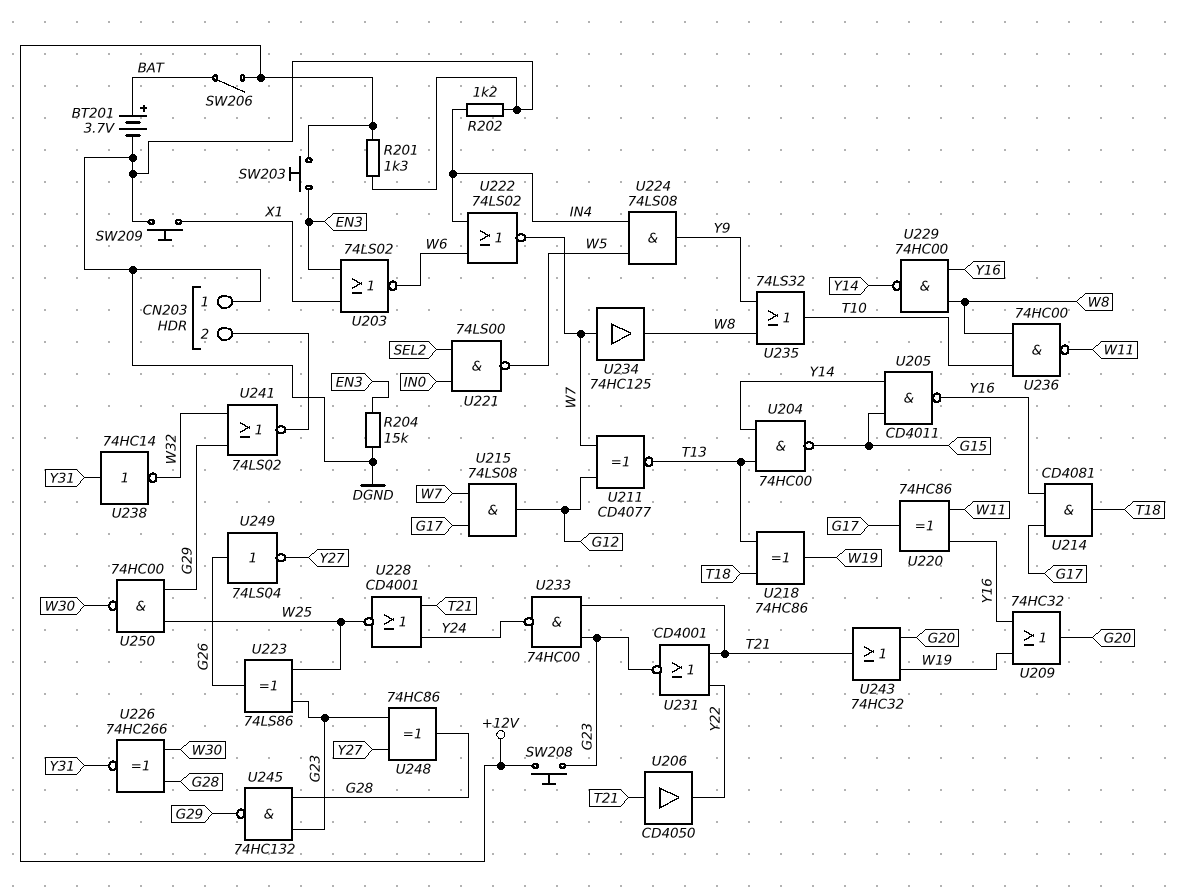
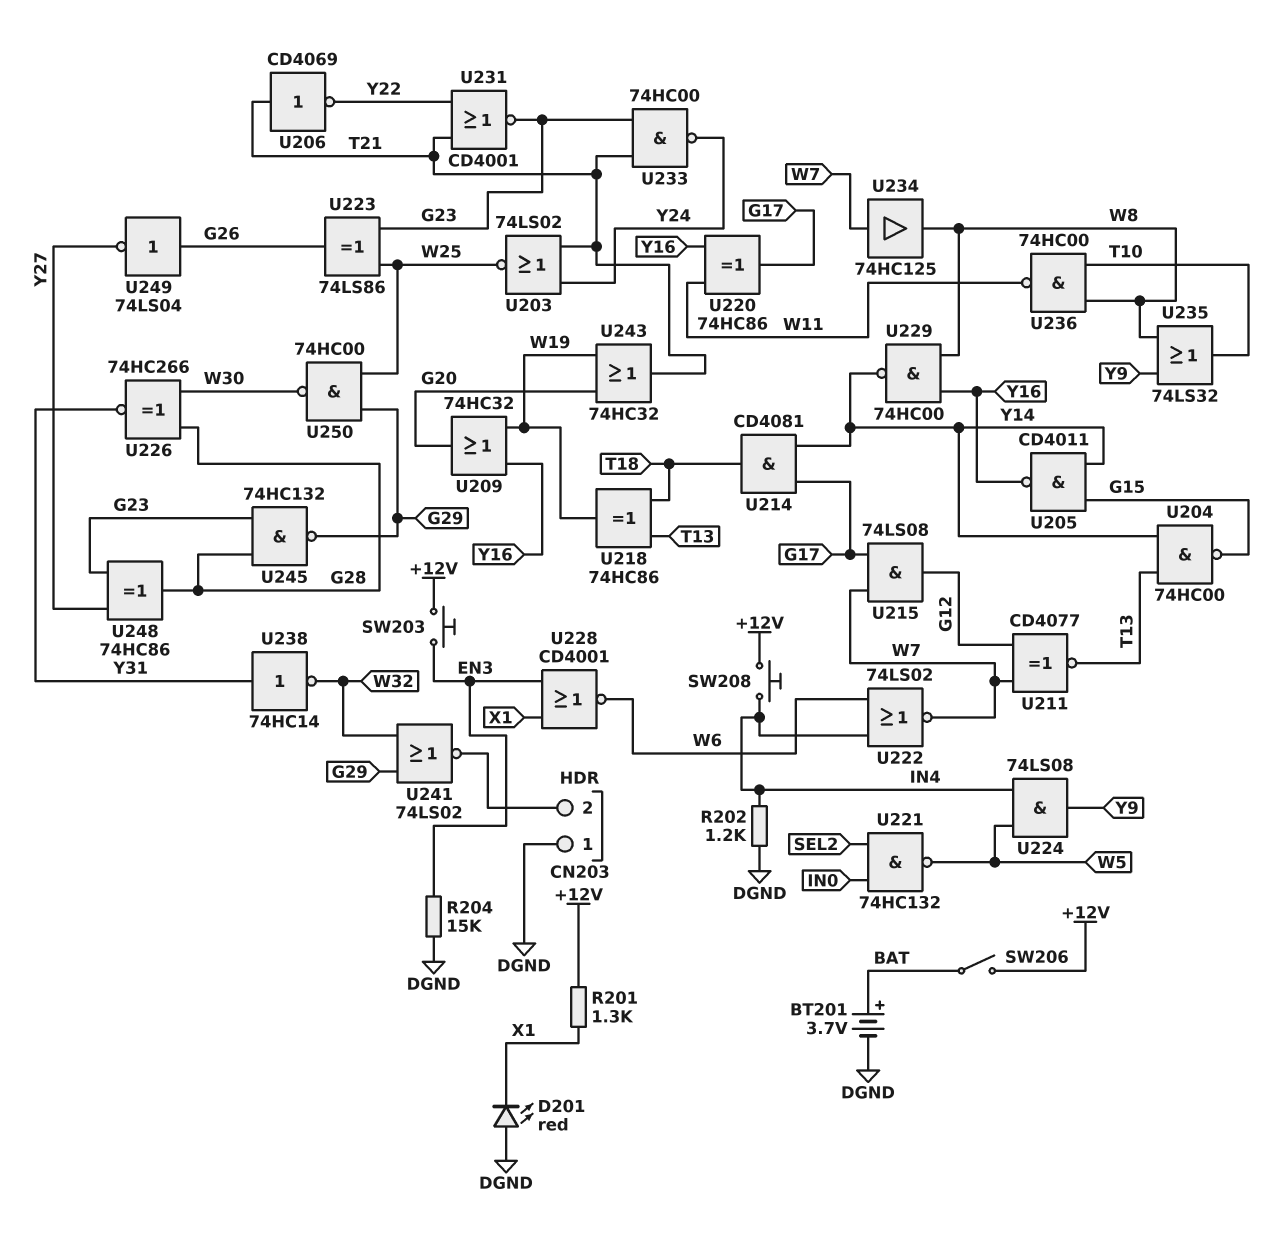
D201: none -> LED red (A DGND, K X1)
R201: 1.3k (+12V, DGND) -> 1.3k (+12V, X1)
SW208: button (+12V, G23) -> button (+12V, IN4)
SW209: button (DGND, X1) -> none
U203: NOR 74LS02 (in EN3, in X1, out W6) -> NOR 74LS02 (in T21, in Y24, out W25)
U206: buffer CD4050 (in T21, out Y22) -> NOT CD4069 (in T21, out Y22)
U214: AND CD4081 (in G17, in Y16, out T18) -> AND CD4081 (in G17, in Y14, out T18)
U221: NAND 74LS00 (in IN0, in SEL2, out W5) -> NAND 74HC132 (in IN0, in SEL2, out W5)
U228: NOR CD4001 (in T21, in Y24, out W25) -> NOR CD4001 (in EN3, in X1, out W6)

